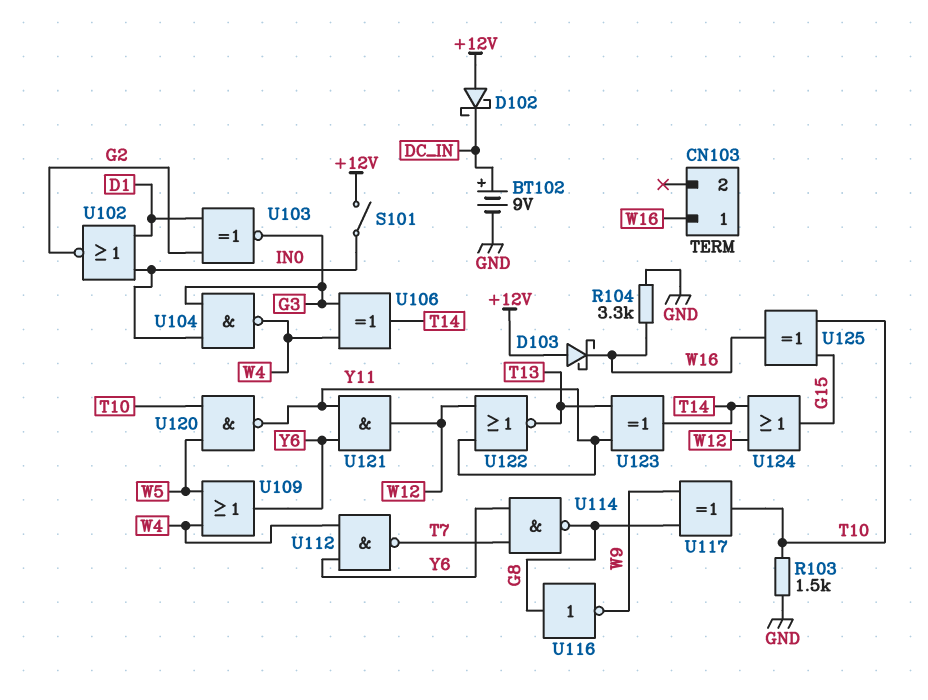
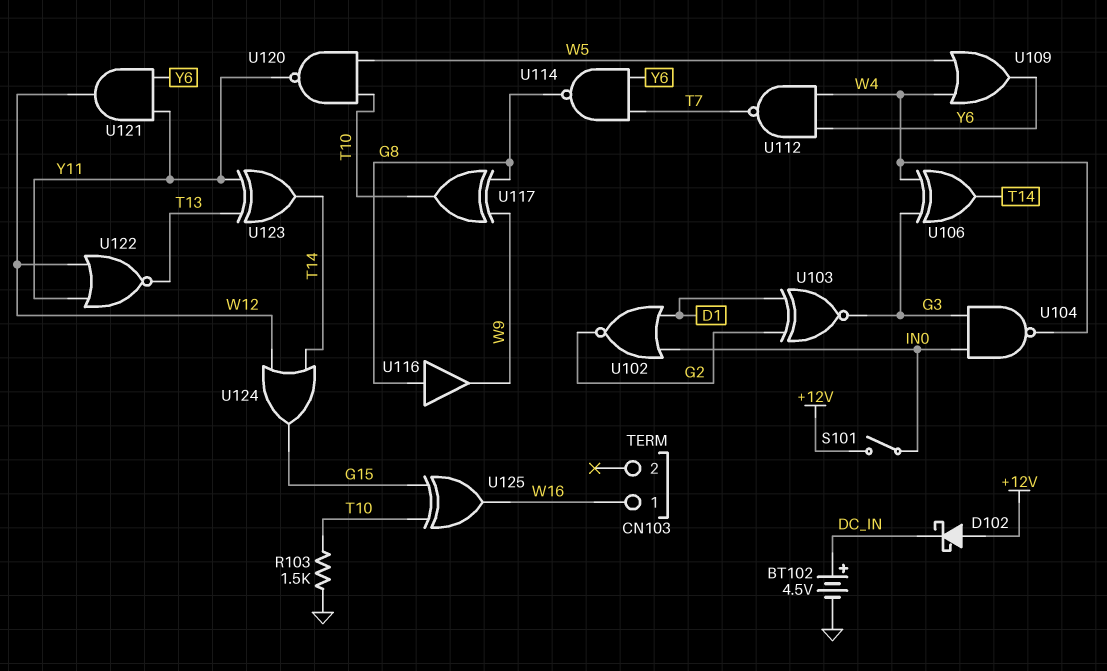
BT102: 9V (plus DC_IN, minus GND) -> 4.5V (plus DC_IN, minus GND)
D103: schottky (A +12V, K W16) -> none
R104: 3.3k (GND, W16) -> none
U116: NOT (in G8, out W9) -> buffer (in G8, out W9)

